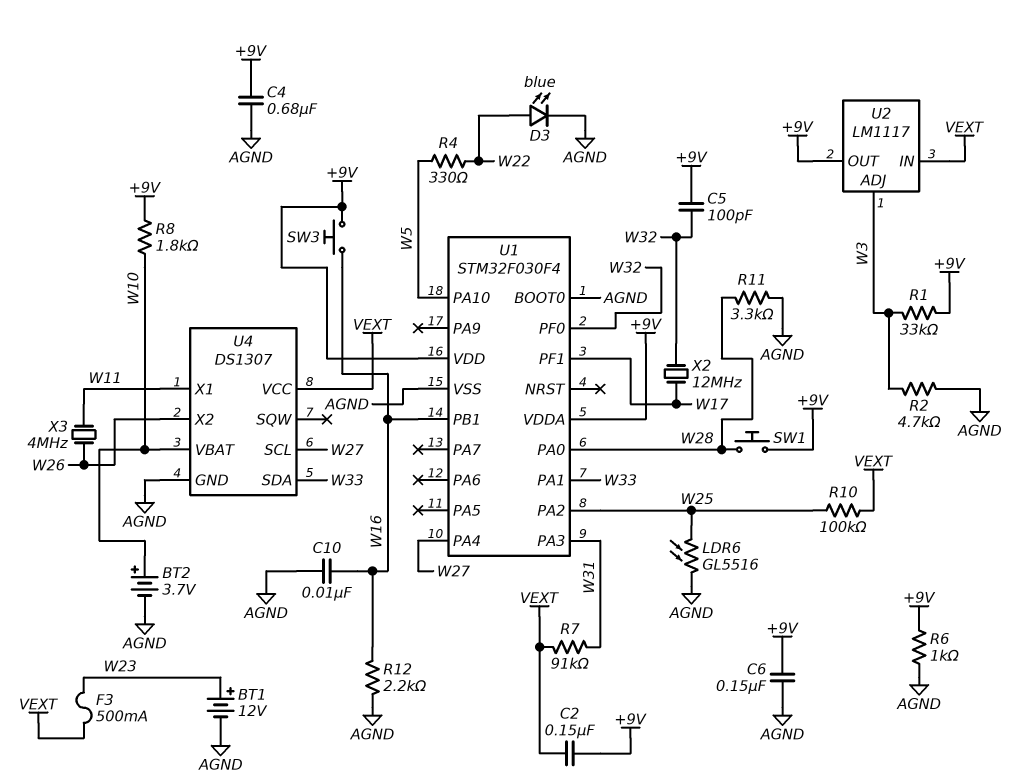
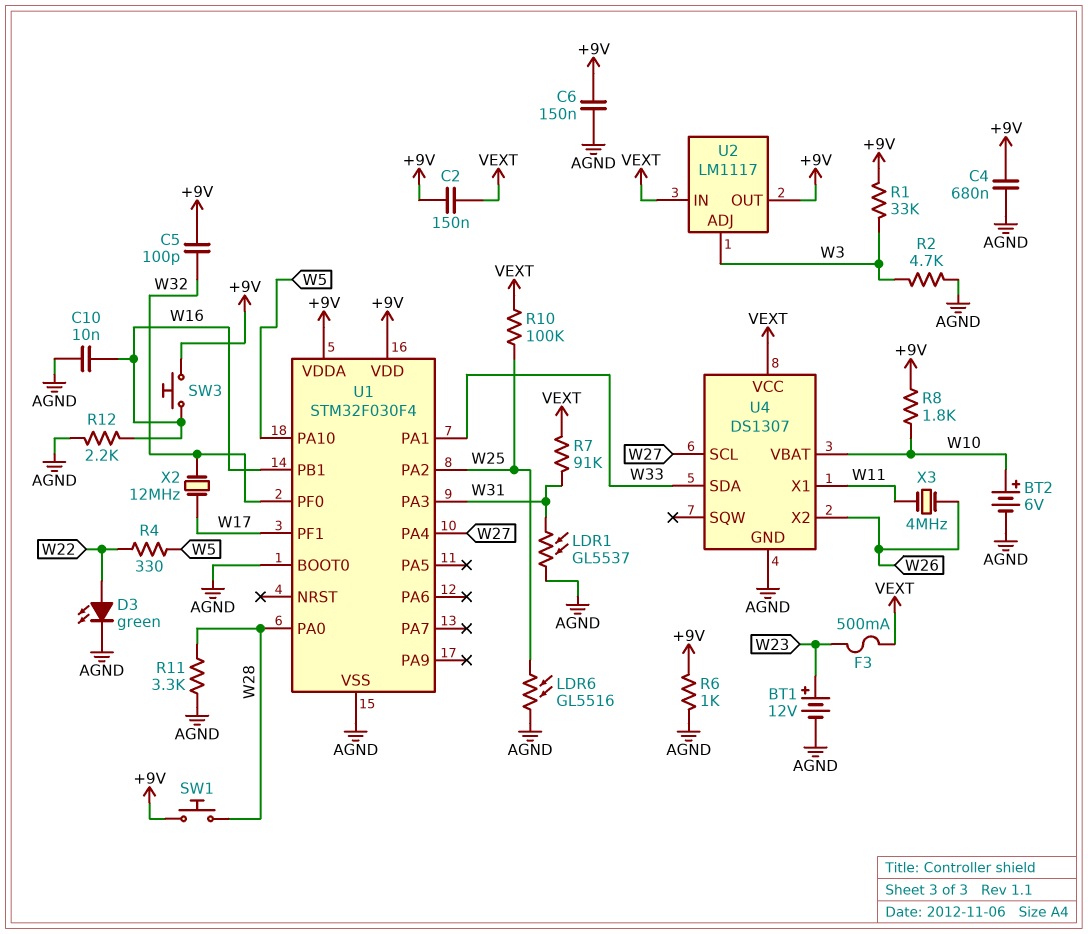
BT2: 3.7V (plus W10, minus AGND) -> 6V (plus W10, minus AGND)
D3: LED blue (A W22, K AGND) -> LED green (A W22, K AGND)
LDR1: none -> GL5537 (AGND, W31)

